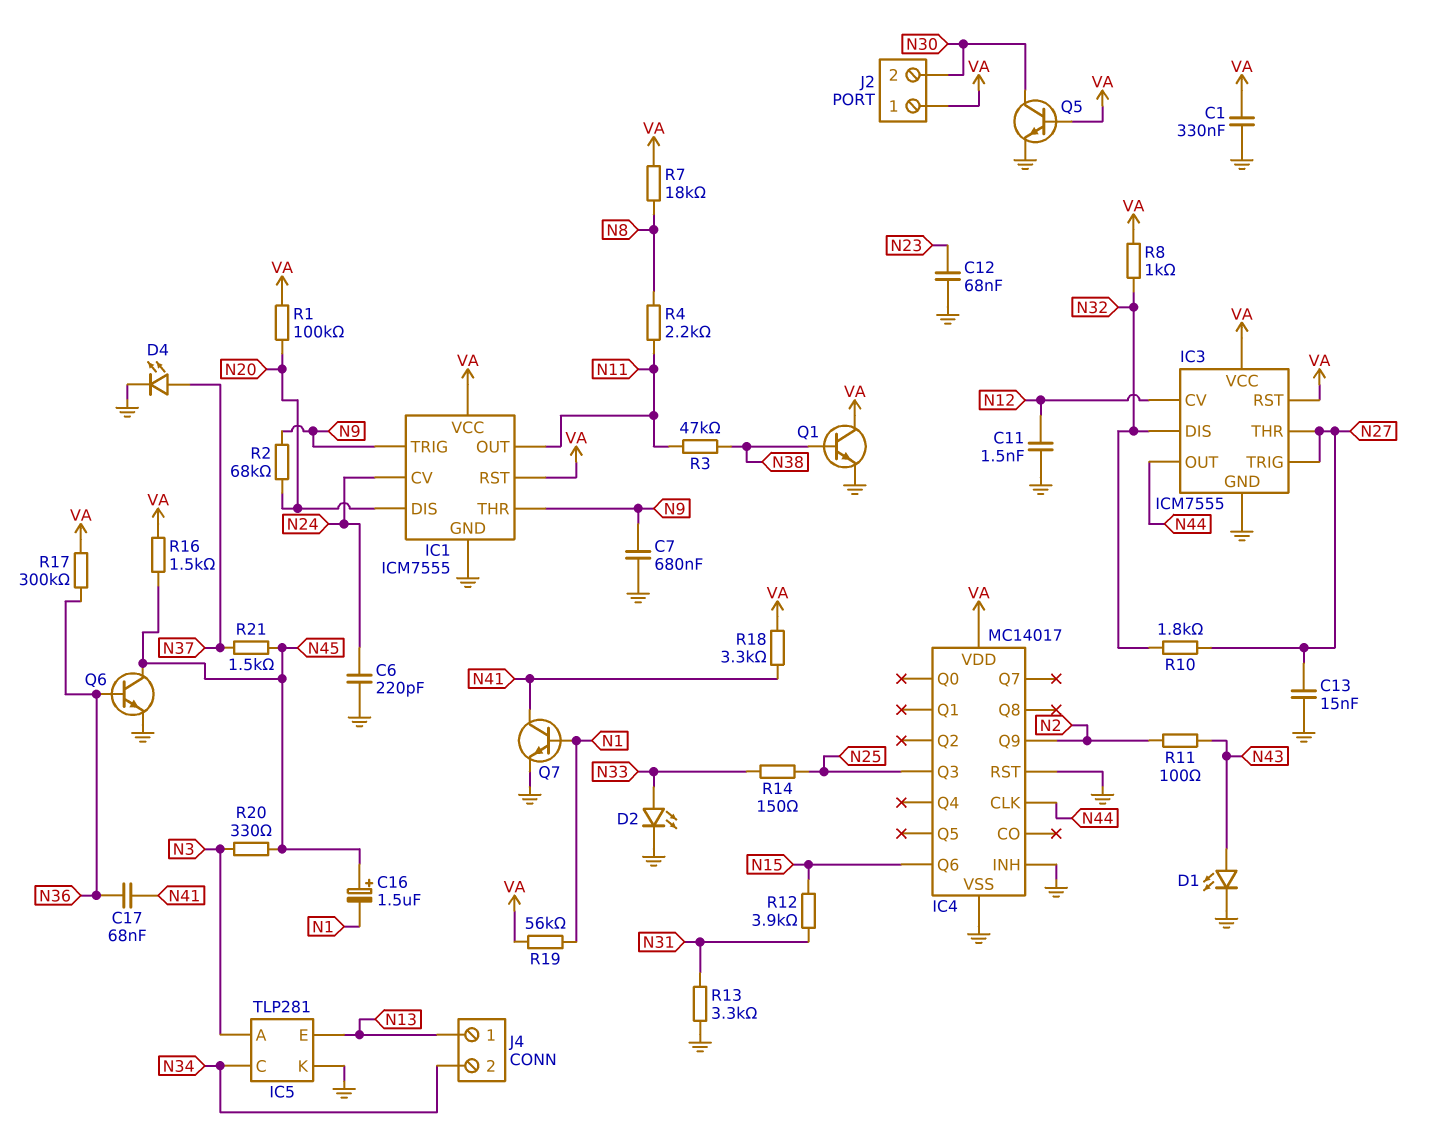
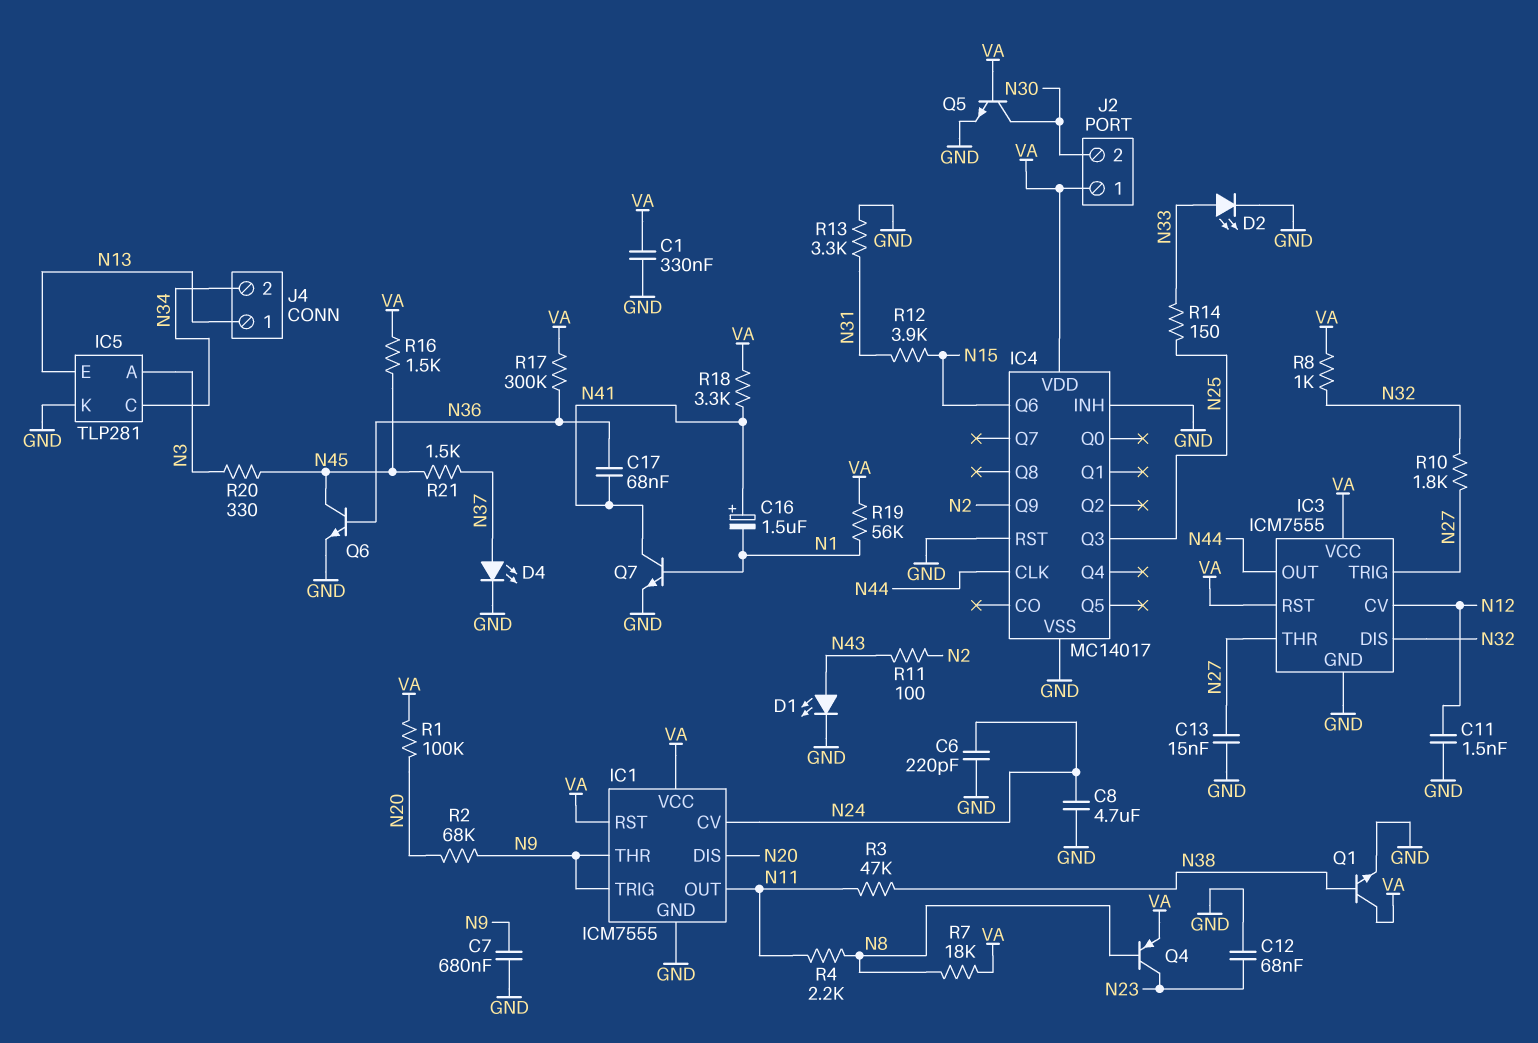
C8: none -> 4.7uF (GND, N24)
C16: 1.5uF (plus N45, minus N1) -> 1.5uF (plus N41, minus N1)
Q4: none -> PNP (B N8, C N23, E VA)

